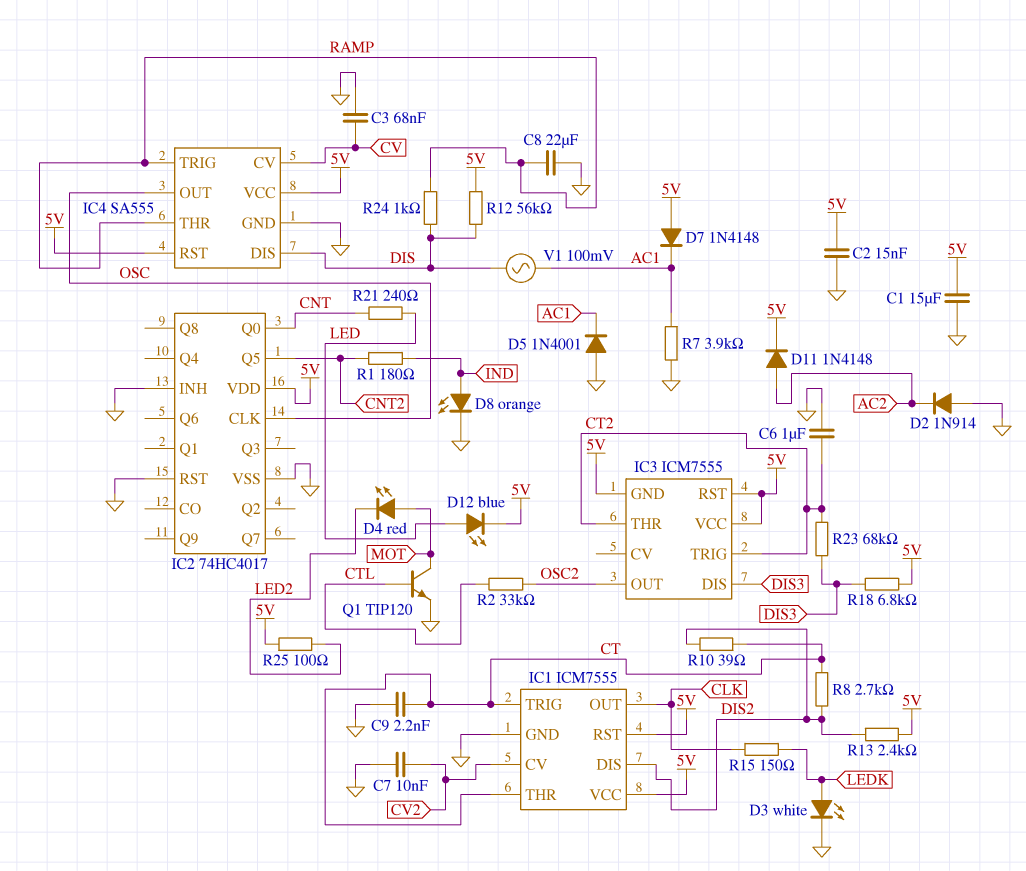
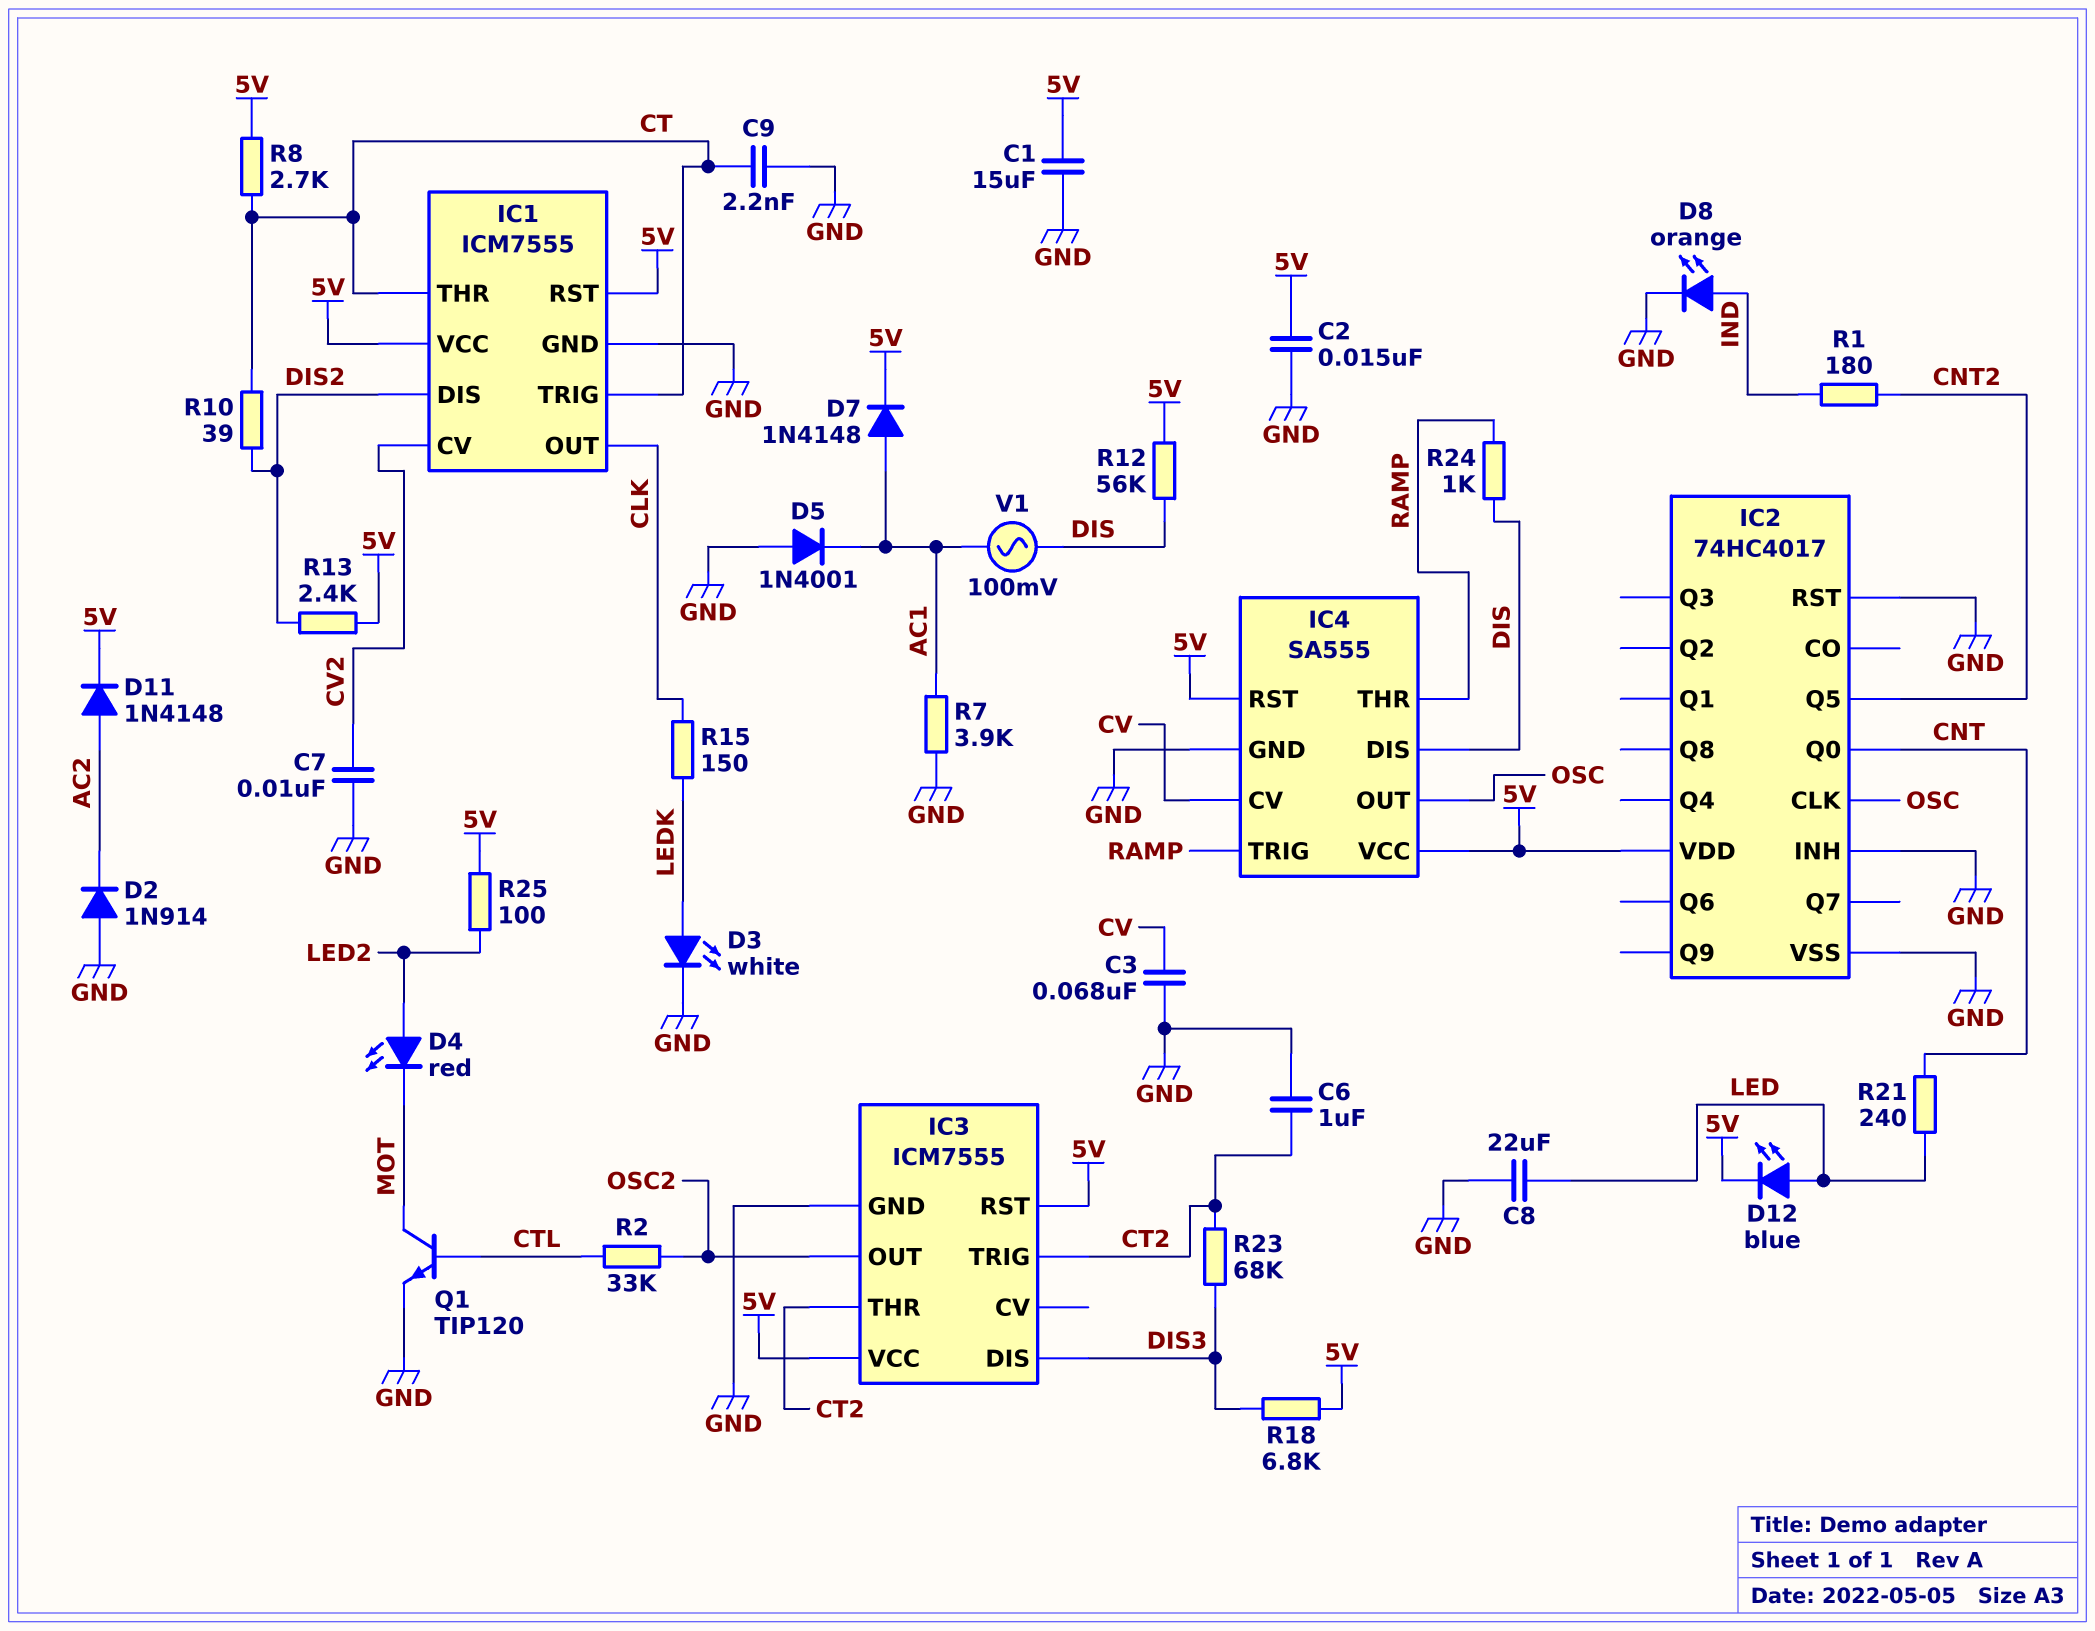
C8: 22uF (GND, RAMP) -> 22uF (GND, LED)
D4: LED red (A MOT, K LED2) -> LED red (A LED2, K MOT)
D7: diode 1N4148 (A 5V, K AC1) -> diode 1N4148 (A AC1, K 5V)
IC3 pin GND: 5V -> GND
R8: 2.7k (CT, DIS2) -> 2.7k (5V, CT)

